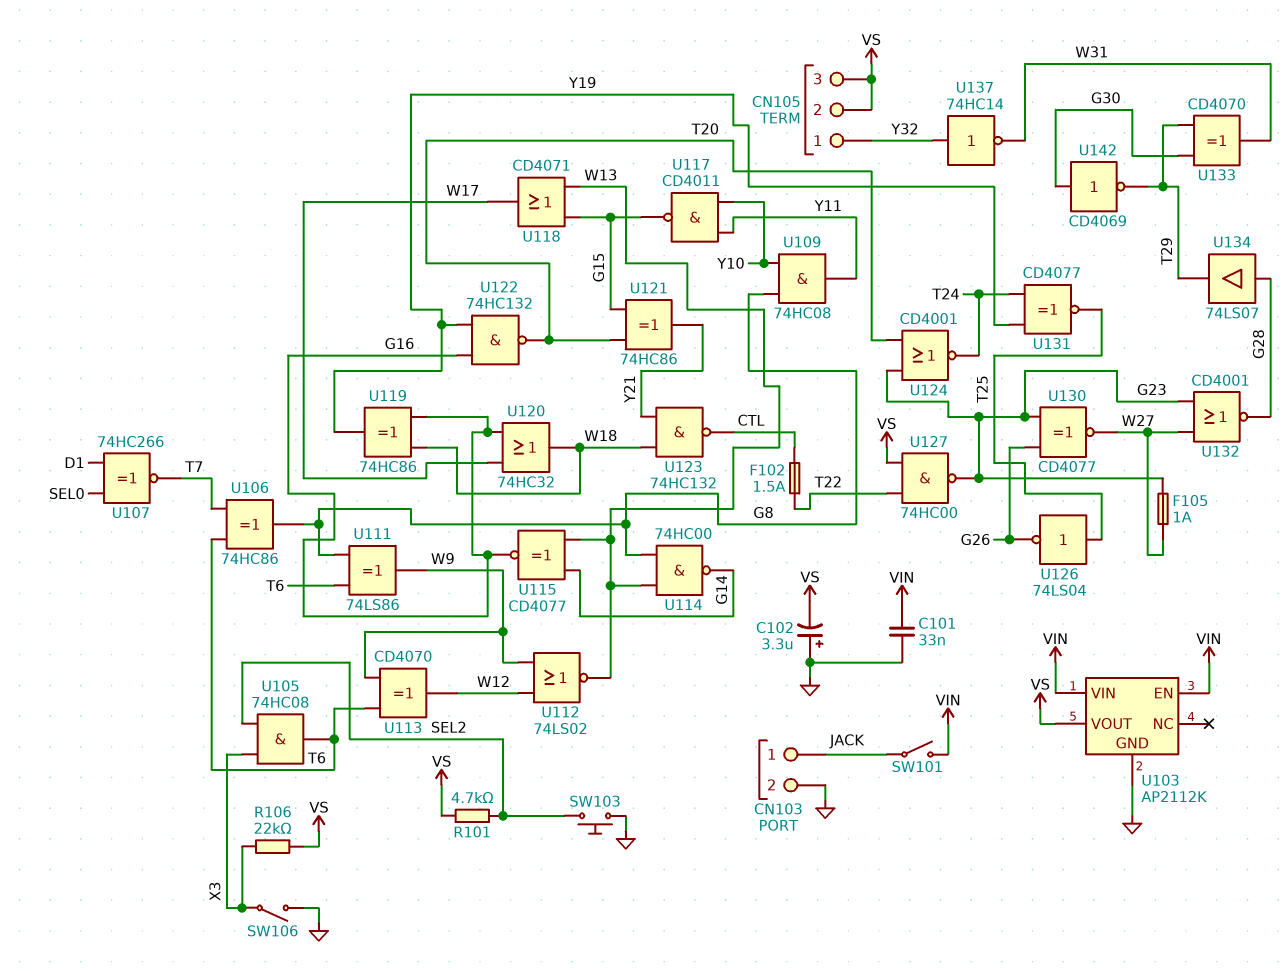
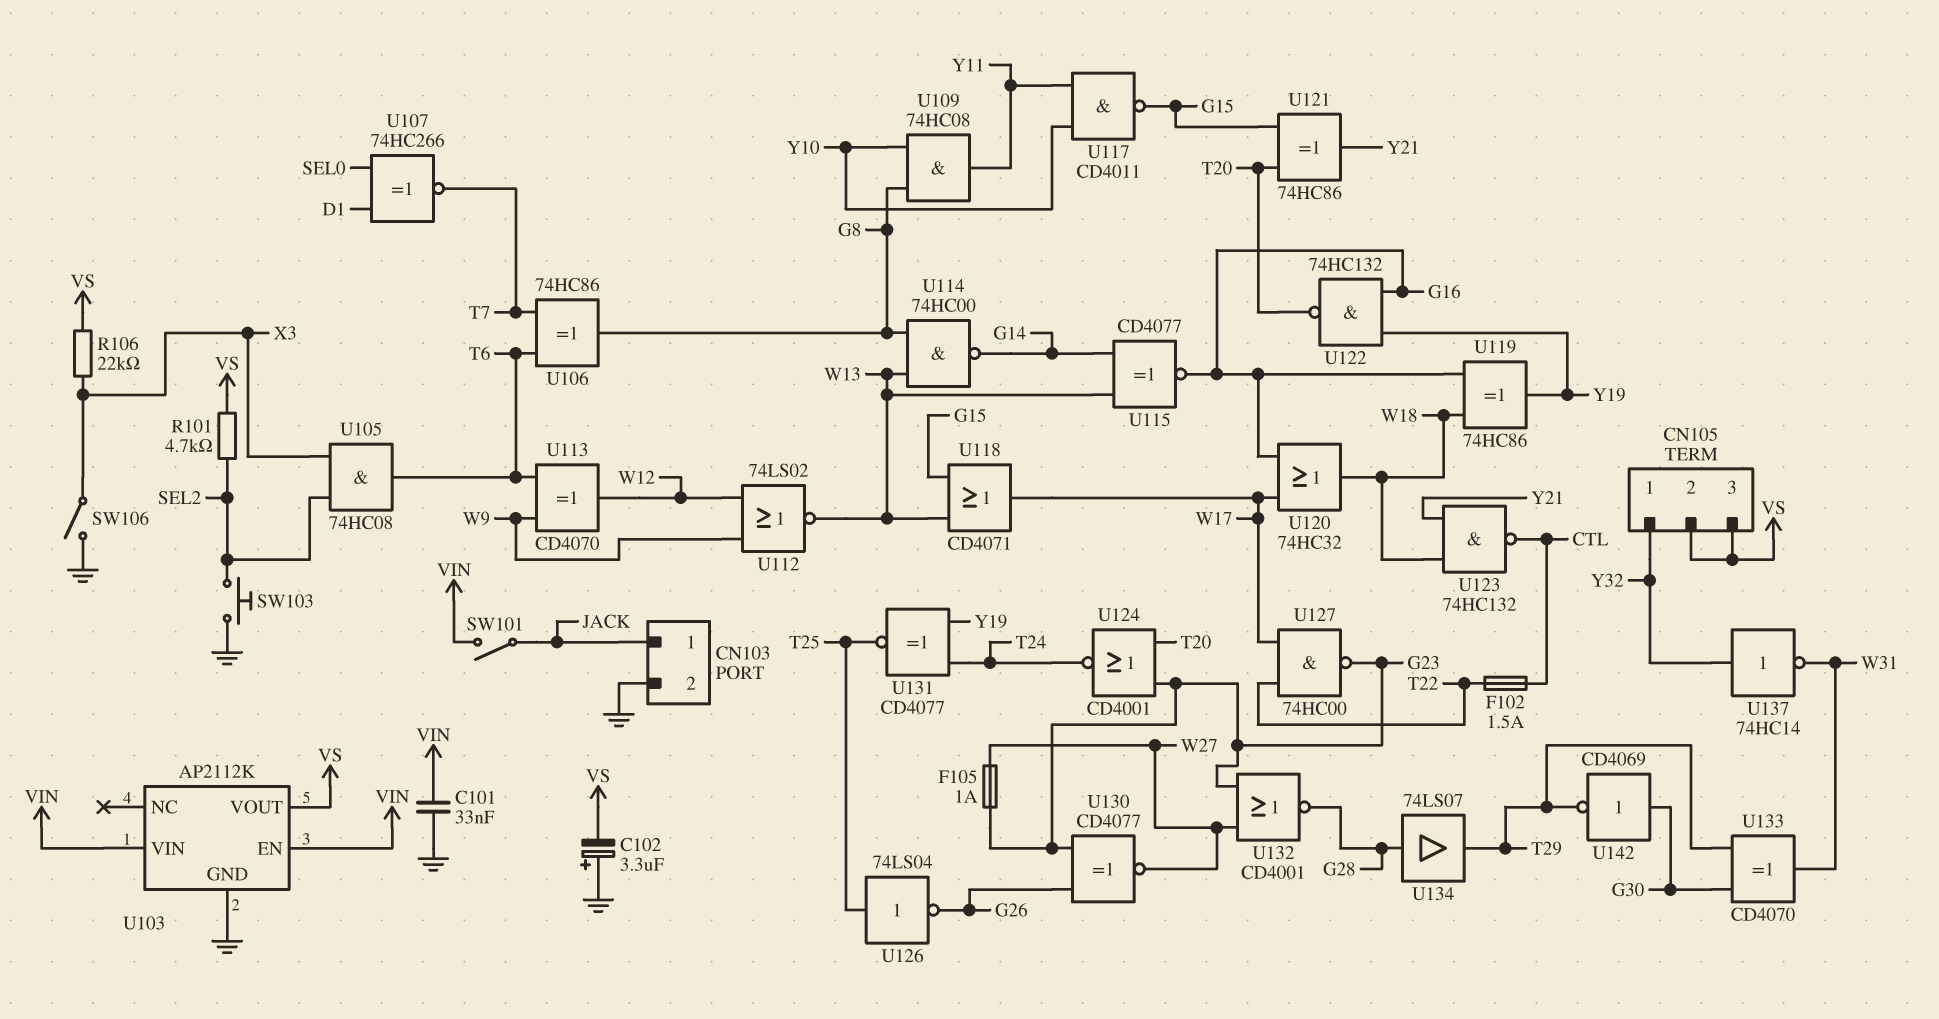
U111: XOR 74LS86 (in G8, in T6, out W9) -> none
U127: NAND 74HC00 (in T22, in VS, out G23) -> NAND 74HC00 (in T22, in W17, out G23)

